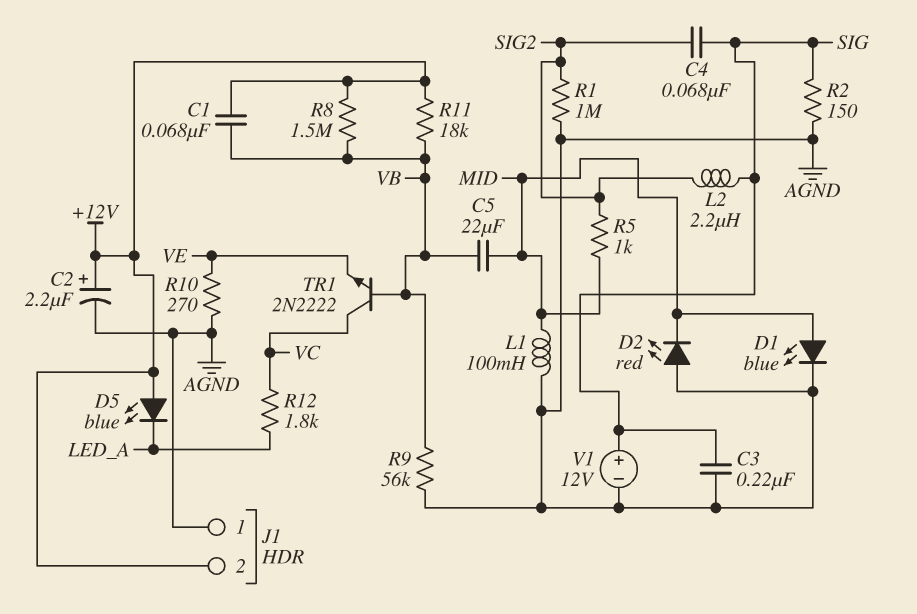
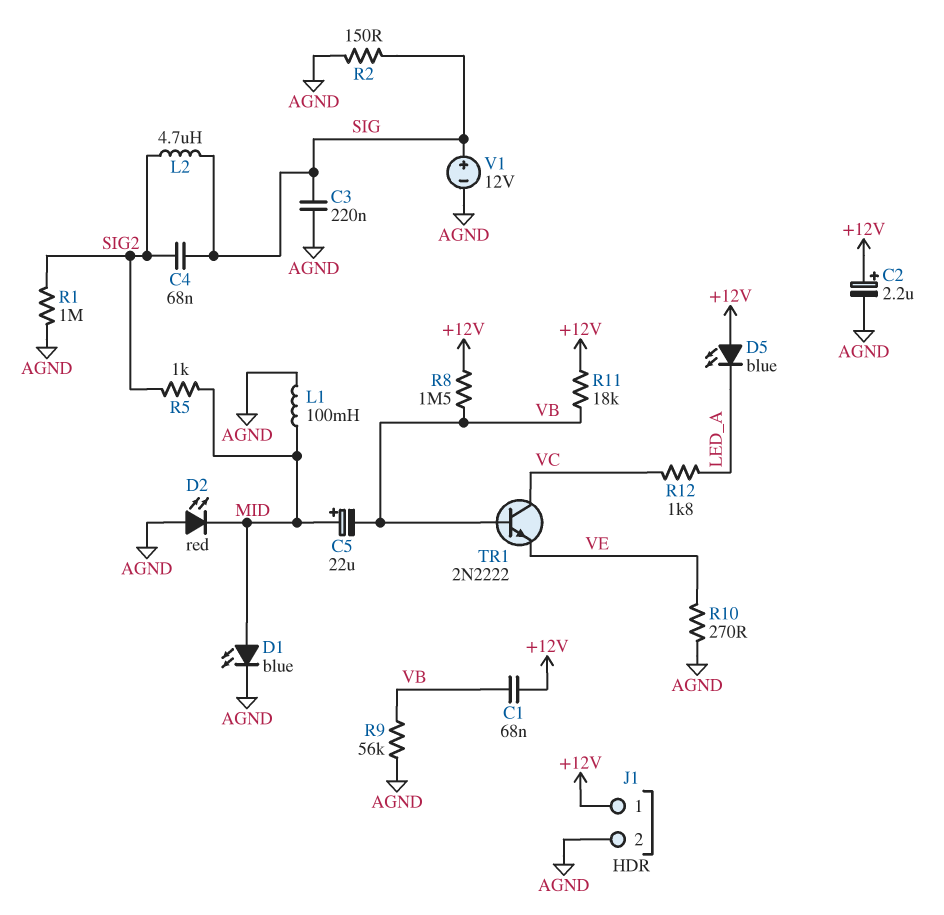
C5: 22uF (MID, VB) -> 22uF (plus MID, minus VB)
J1 pin 1: AGND -> +12V
J1 pin 2: +12V -> AGND
L2: 2.2uH (SIG, SIG2) -> 4.7uH (SIG, SIG2)

